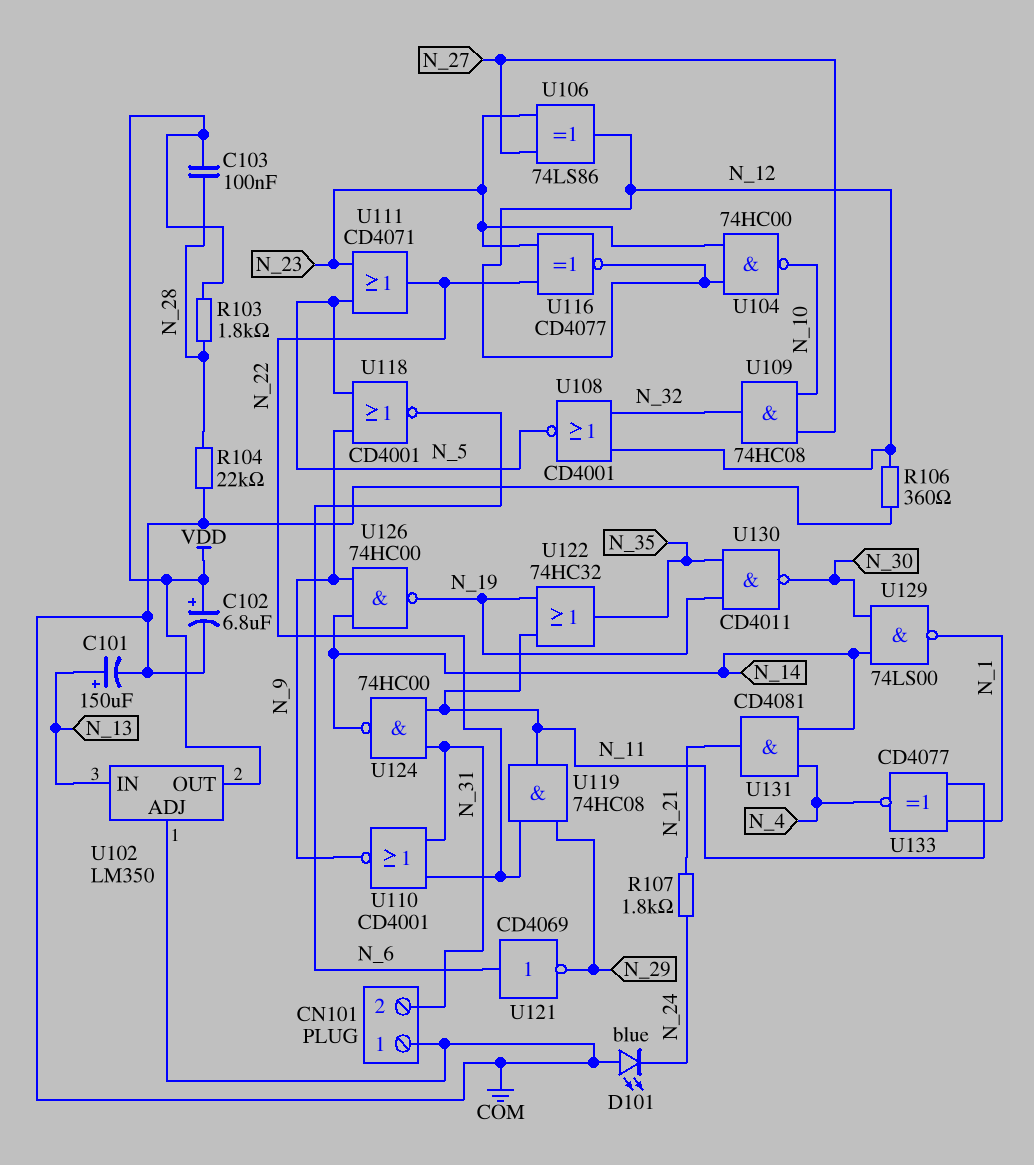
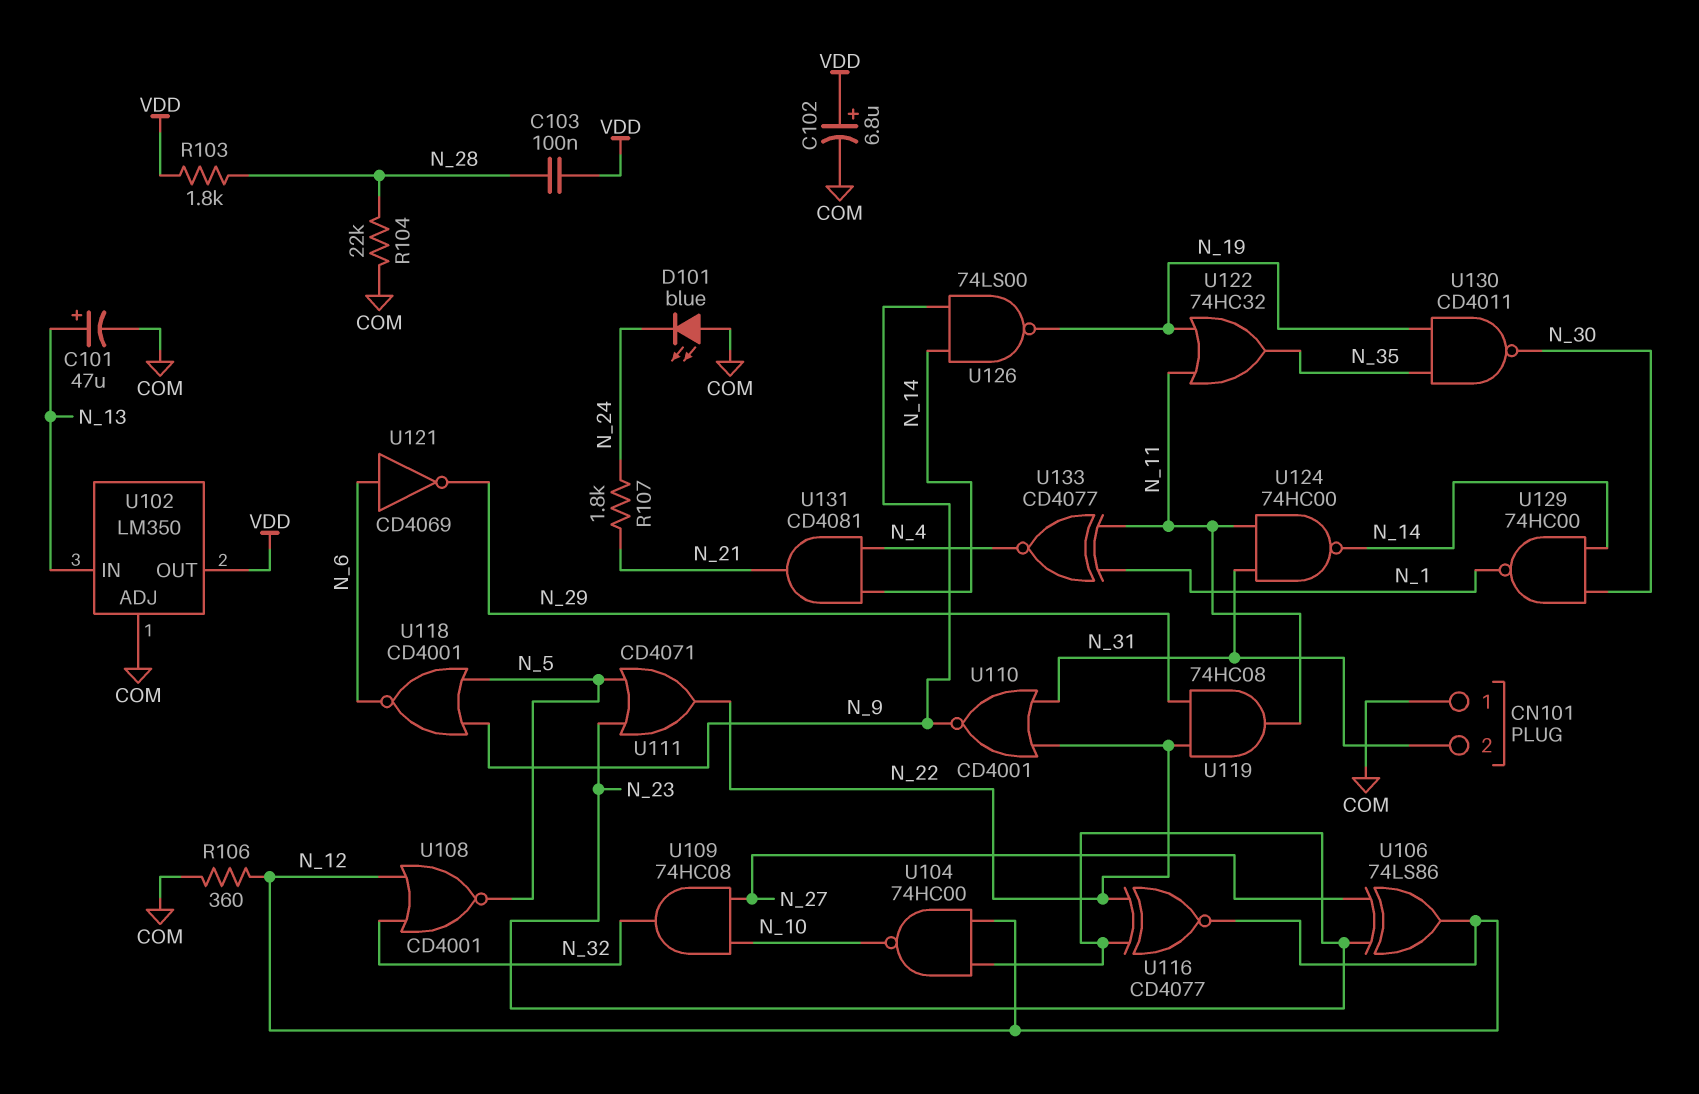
C101: 150uF (plus N_13, minus COM) -> 47uF (plus N_13, minus COM)
U126: NAND 74HC00 (in N_9, in N_14, out N_19) -> NAND 74LS00 (in N_9, in N_14, out N_19)
U129: NAND 74LS00 (in N_14, in N_30, out N_1) -> NAND 74HC00 (in N_14, in N_30, out N_1)

